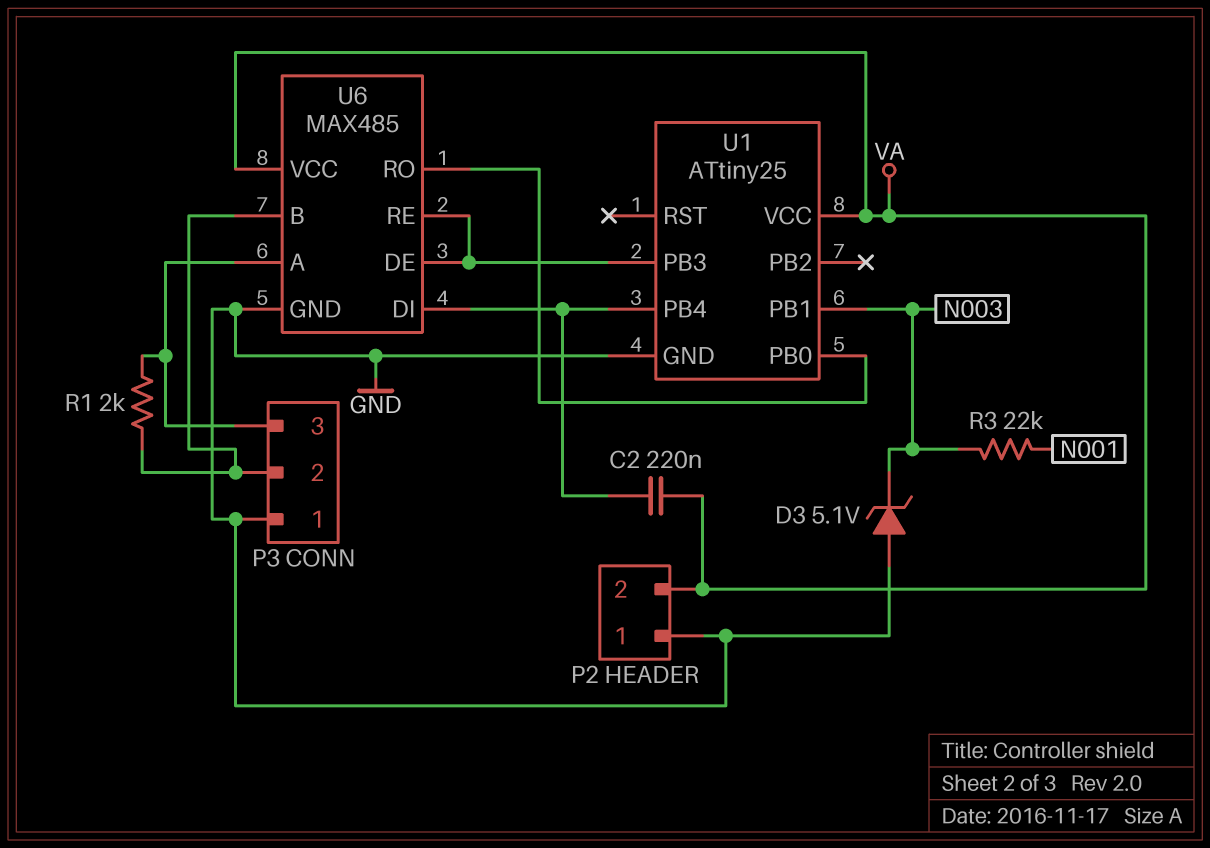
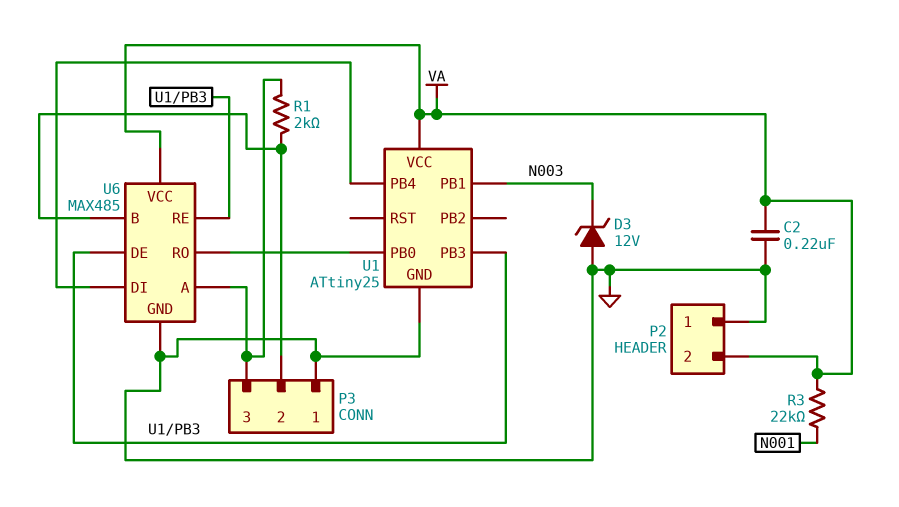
C2: 220nF (U1/PB4, VA) -> 220nF (GND, VA)
D3: zener 5.1V (A GND, K N003) -> zener 12V (A GND, K N003)
R3: 22k (N001, N003) -> 22k (N001, VA)

